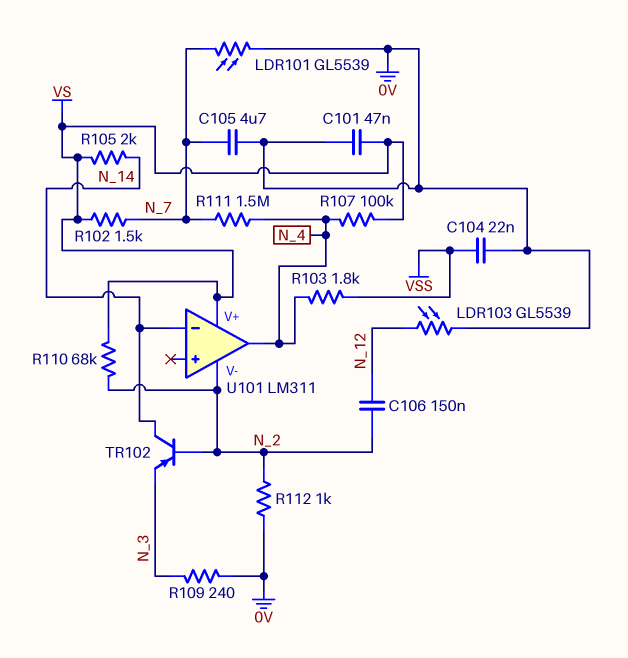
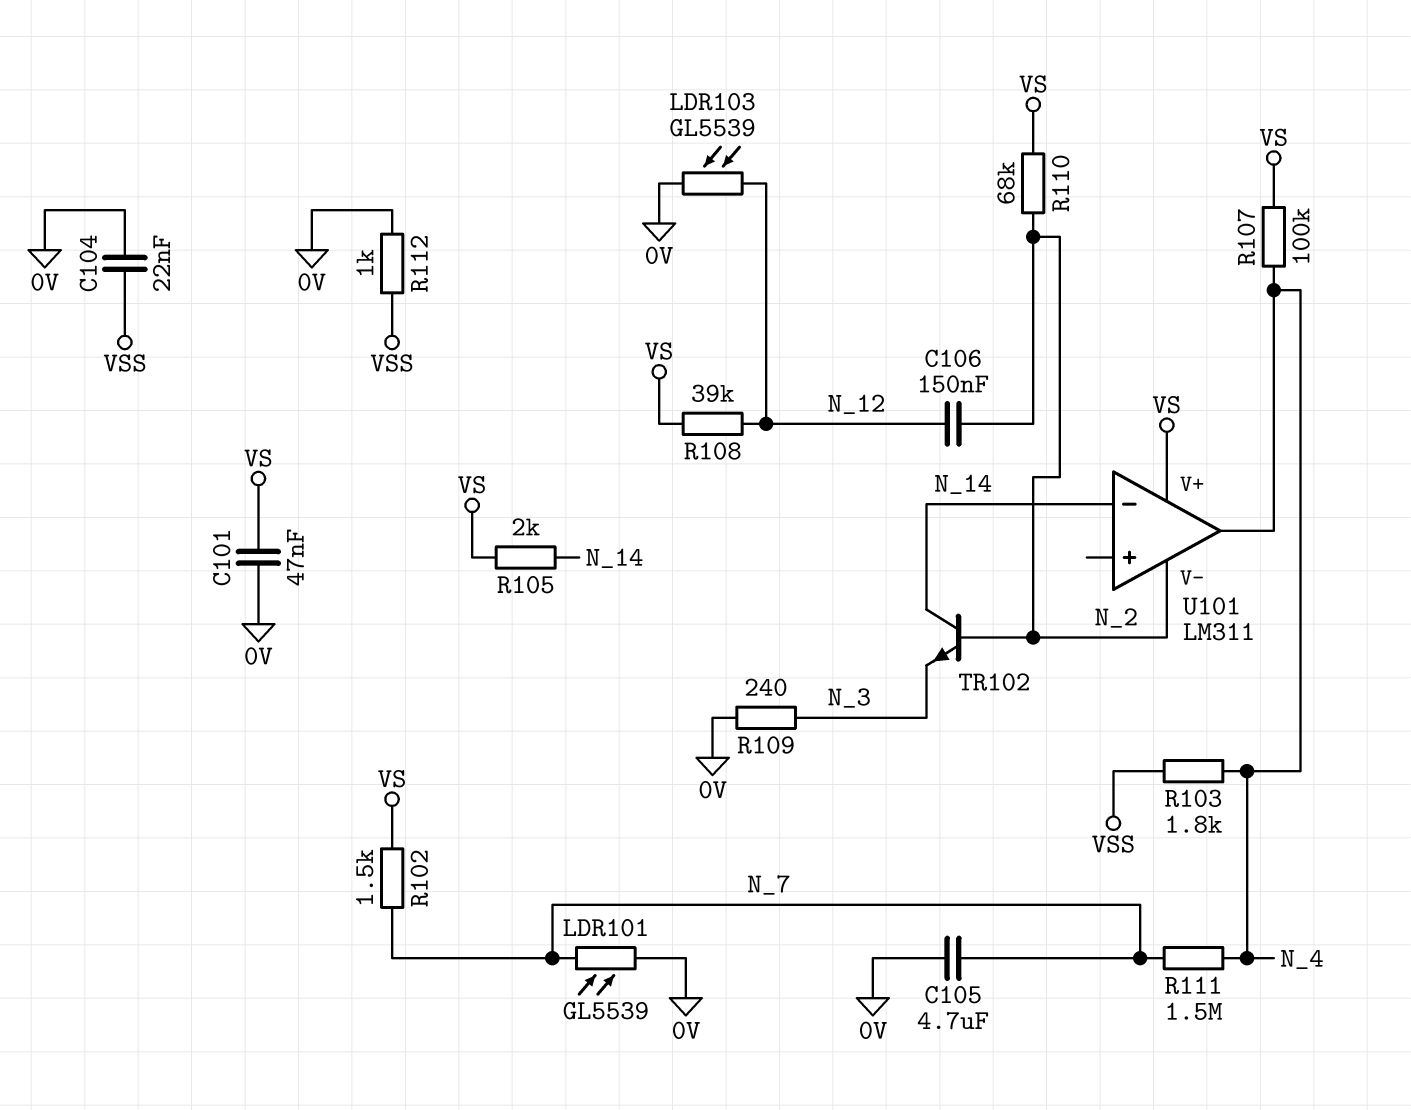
R108: none -> 39k (N_12, VS)
R112: 1k (0V, N_2) -> 1k (0V, VSS)
TR102: PNP (B N_2, C N_14, E N_3) -> NPN (B N_2, C N_14, E N_3)

